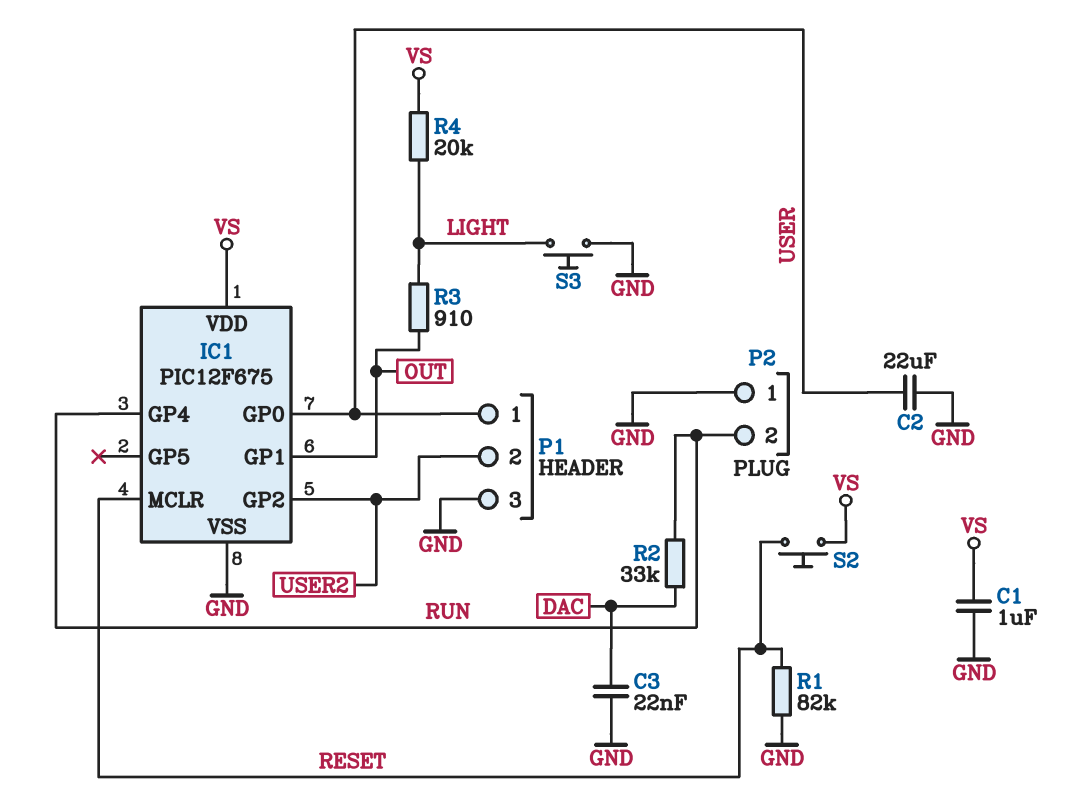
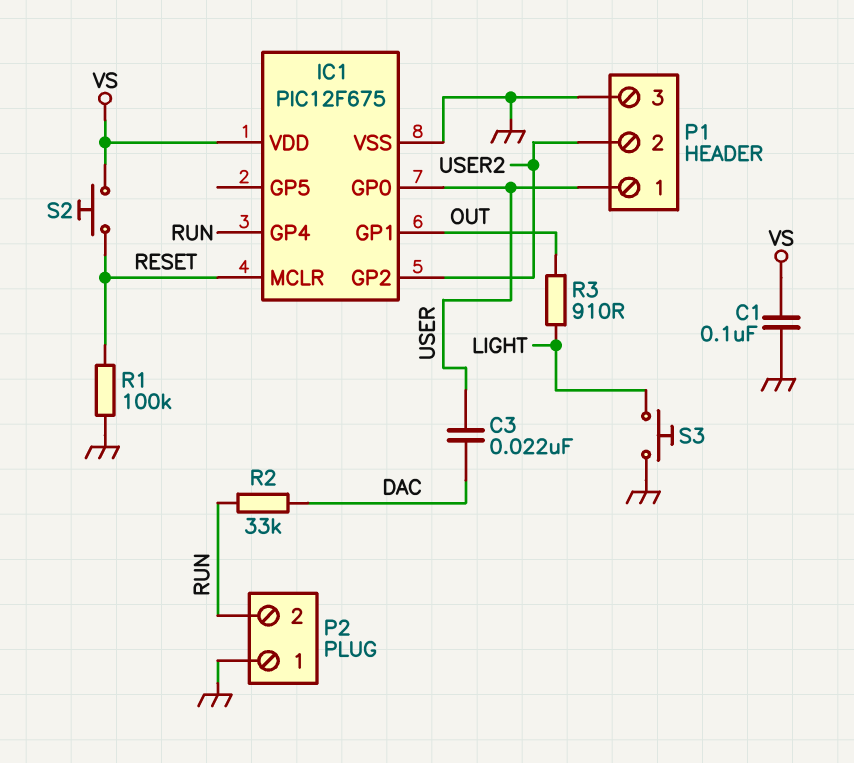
C1: 1uF (GND, VS) -> 100nF (GND, VS)
C2: 22uF (GND, USER) -> none
C3: 22nF (DAC, GND) -> 22nF (DAC, USER)
R1: 82k (GND, RESET) -> 100k (GND, RESET)
R4: 20k (LIGHT, VS) -> none

